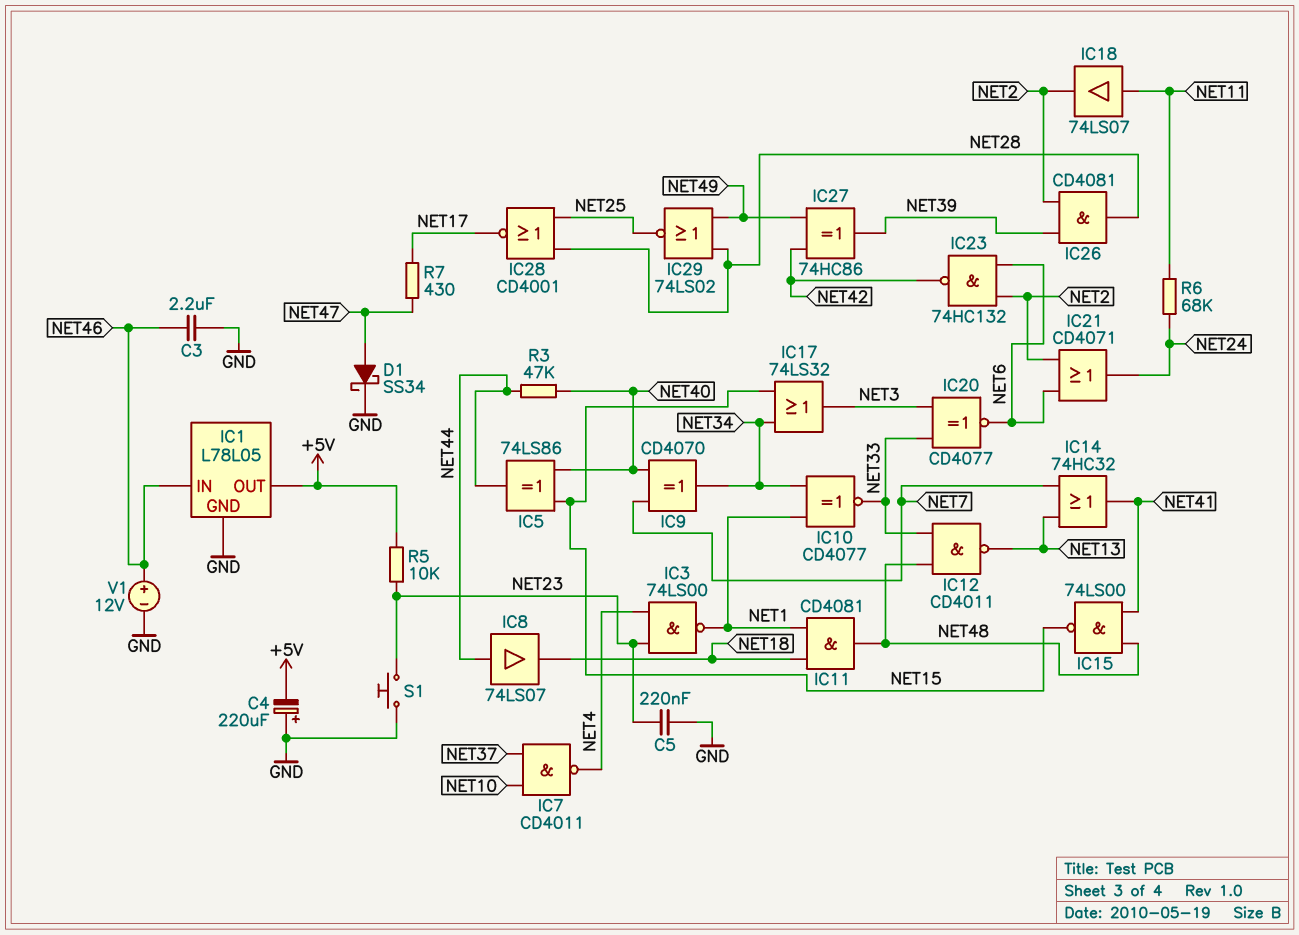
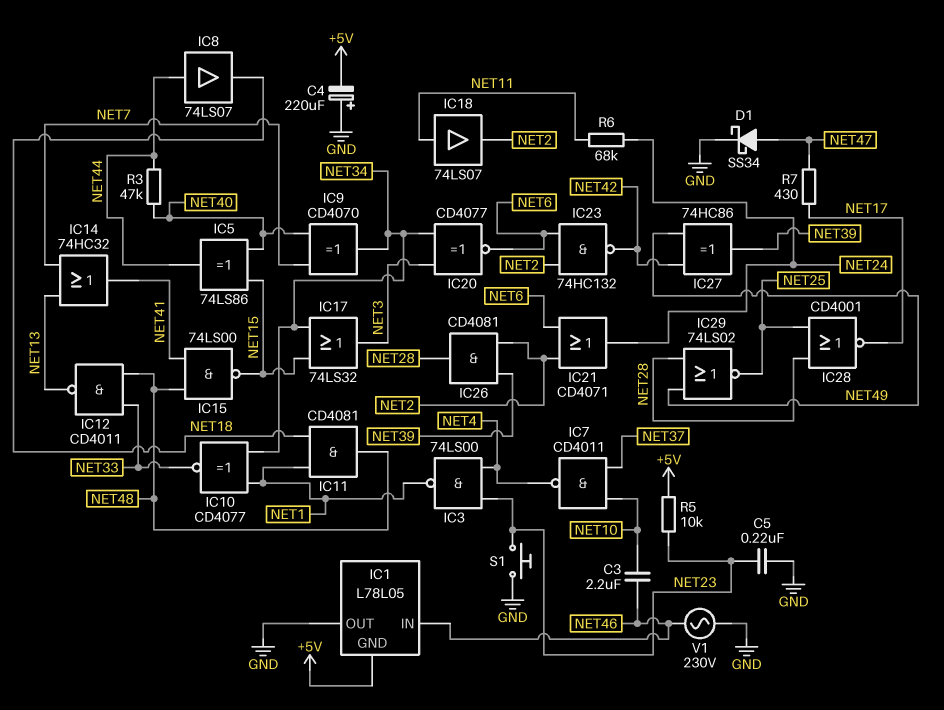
C3: 2.2uF (GND, NET46) -> 2.2uF (NET10, NET46)
IC1 pin GND: GND -> +5V
IC1 pin OUT: +5V -> GND
IC20: XNOR CD4077 (in NET3, in NET33, out NET6) -> XNOR CD4077 (in NET3, in NET34, out NET6)
V1: 12V (plus NET46, minus GND) -> AC 230V (GND, NET46)

